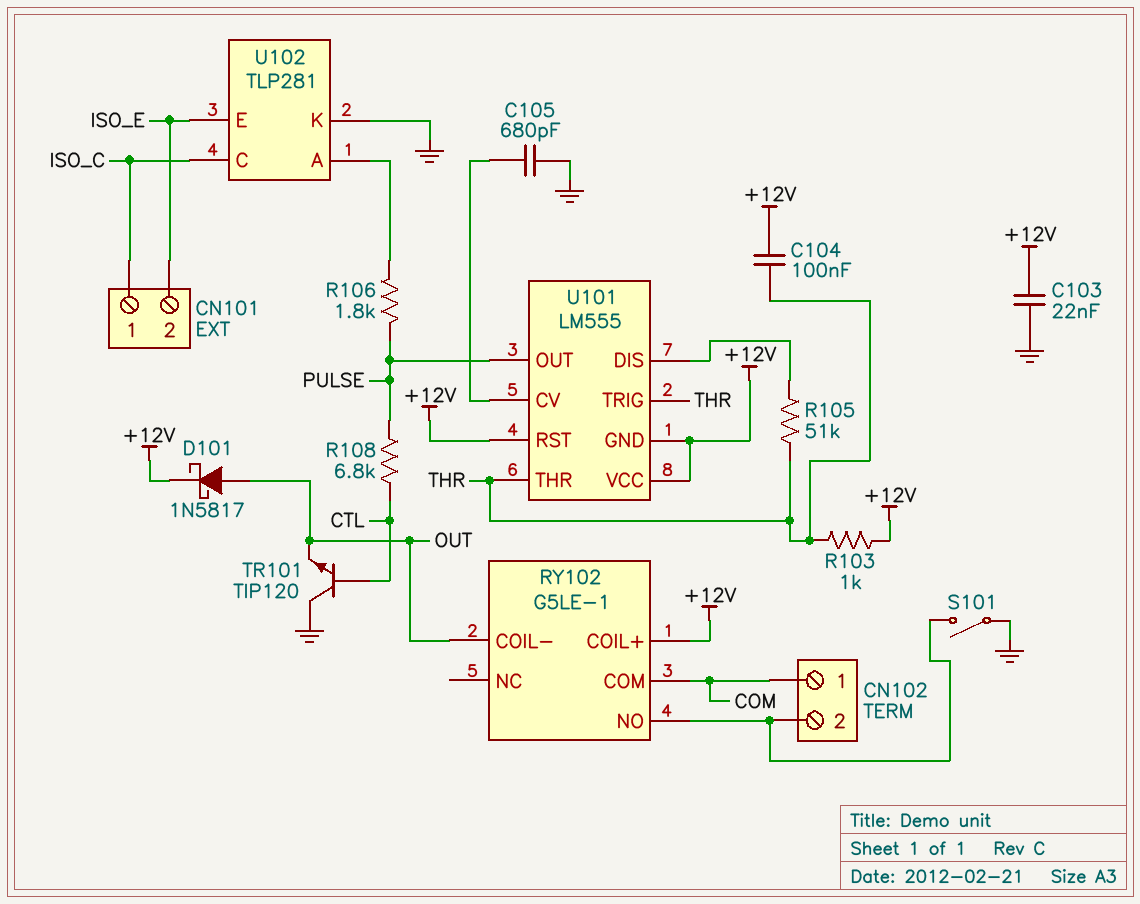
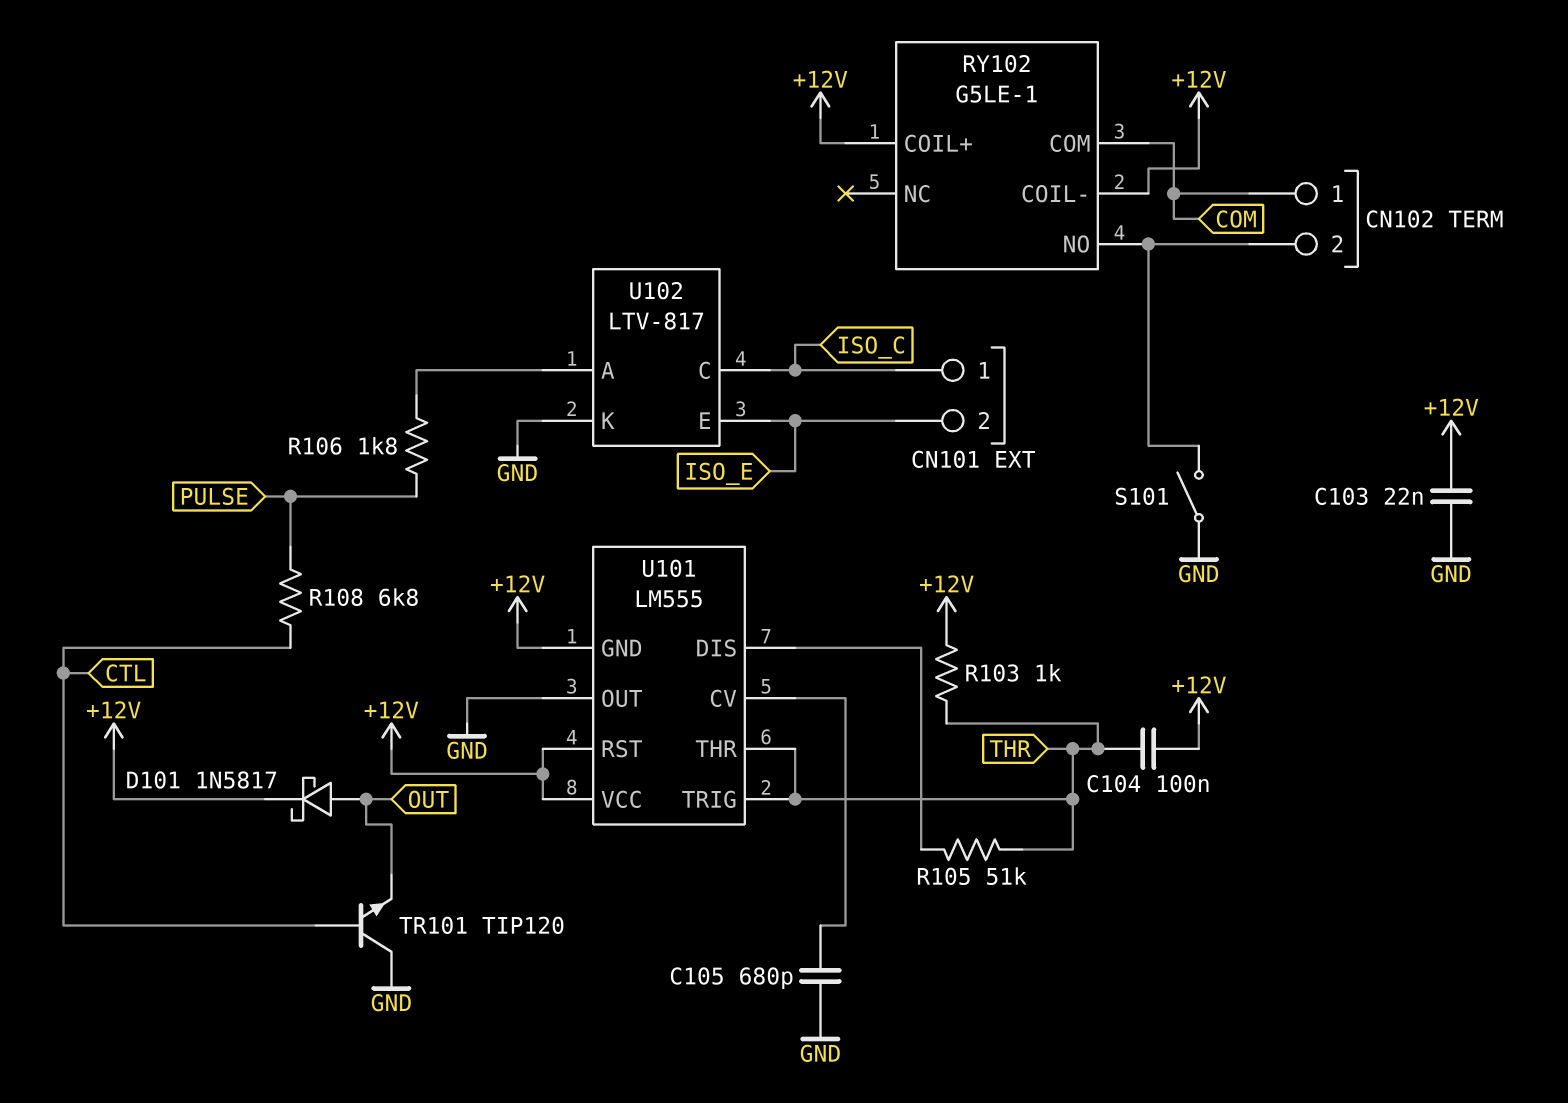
RY102 pin COIL-: OUT -> +12V
U101 pin OUT: PULSE -> GND
U102: TLP281 -> LTV-817

